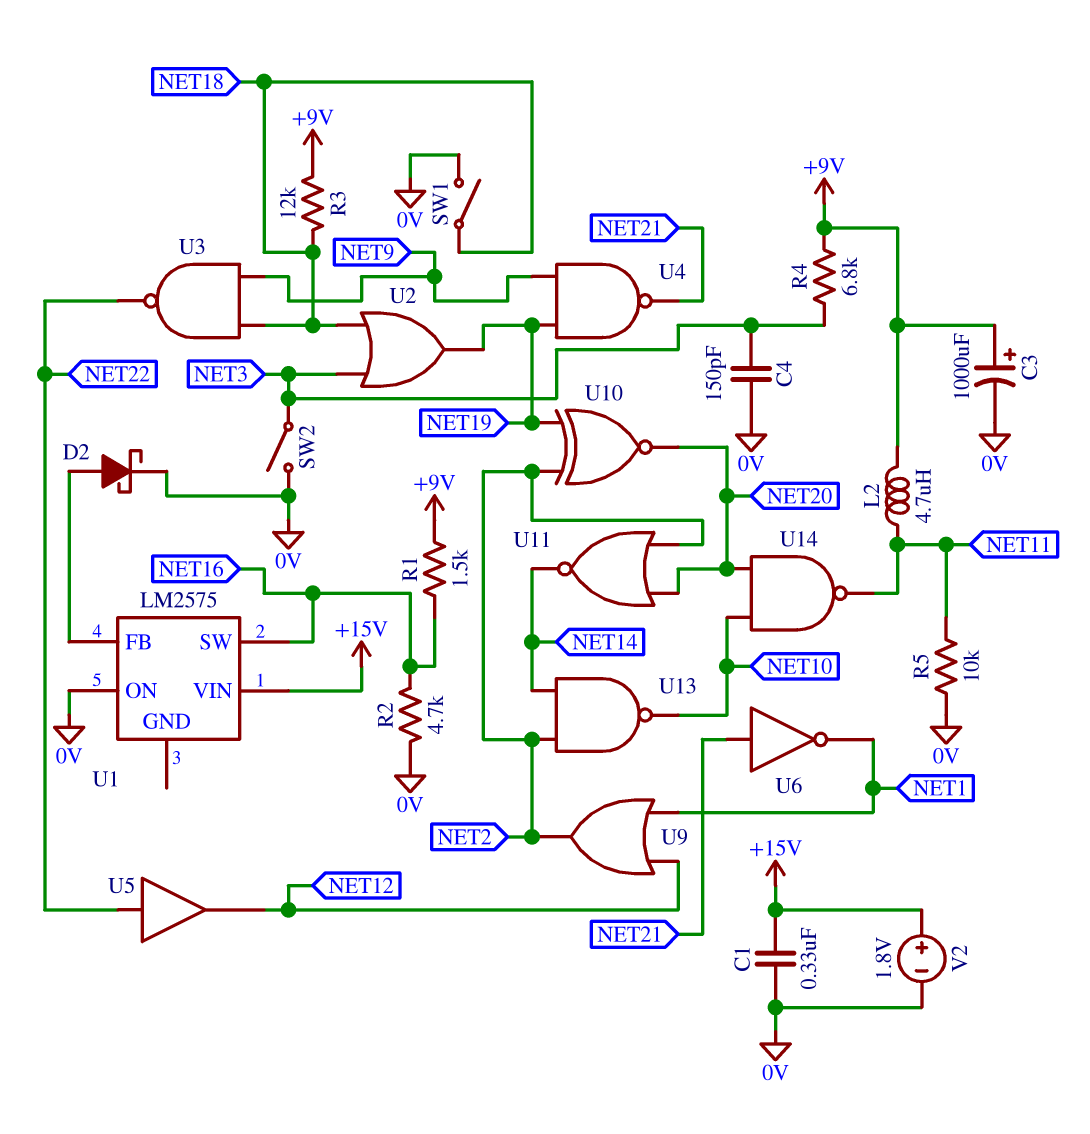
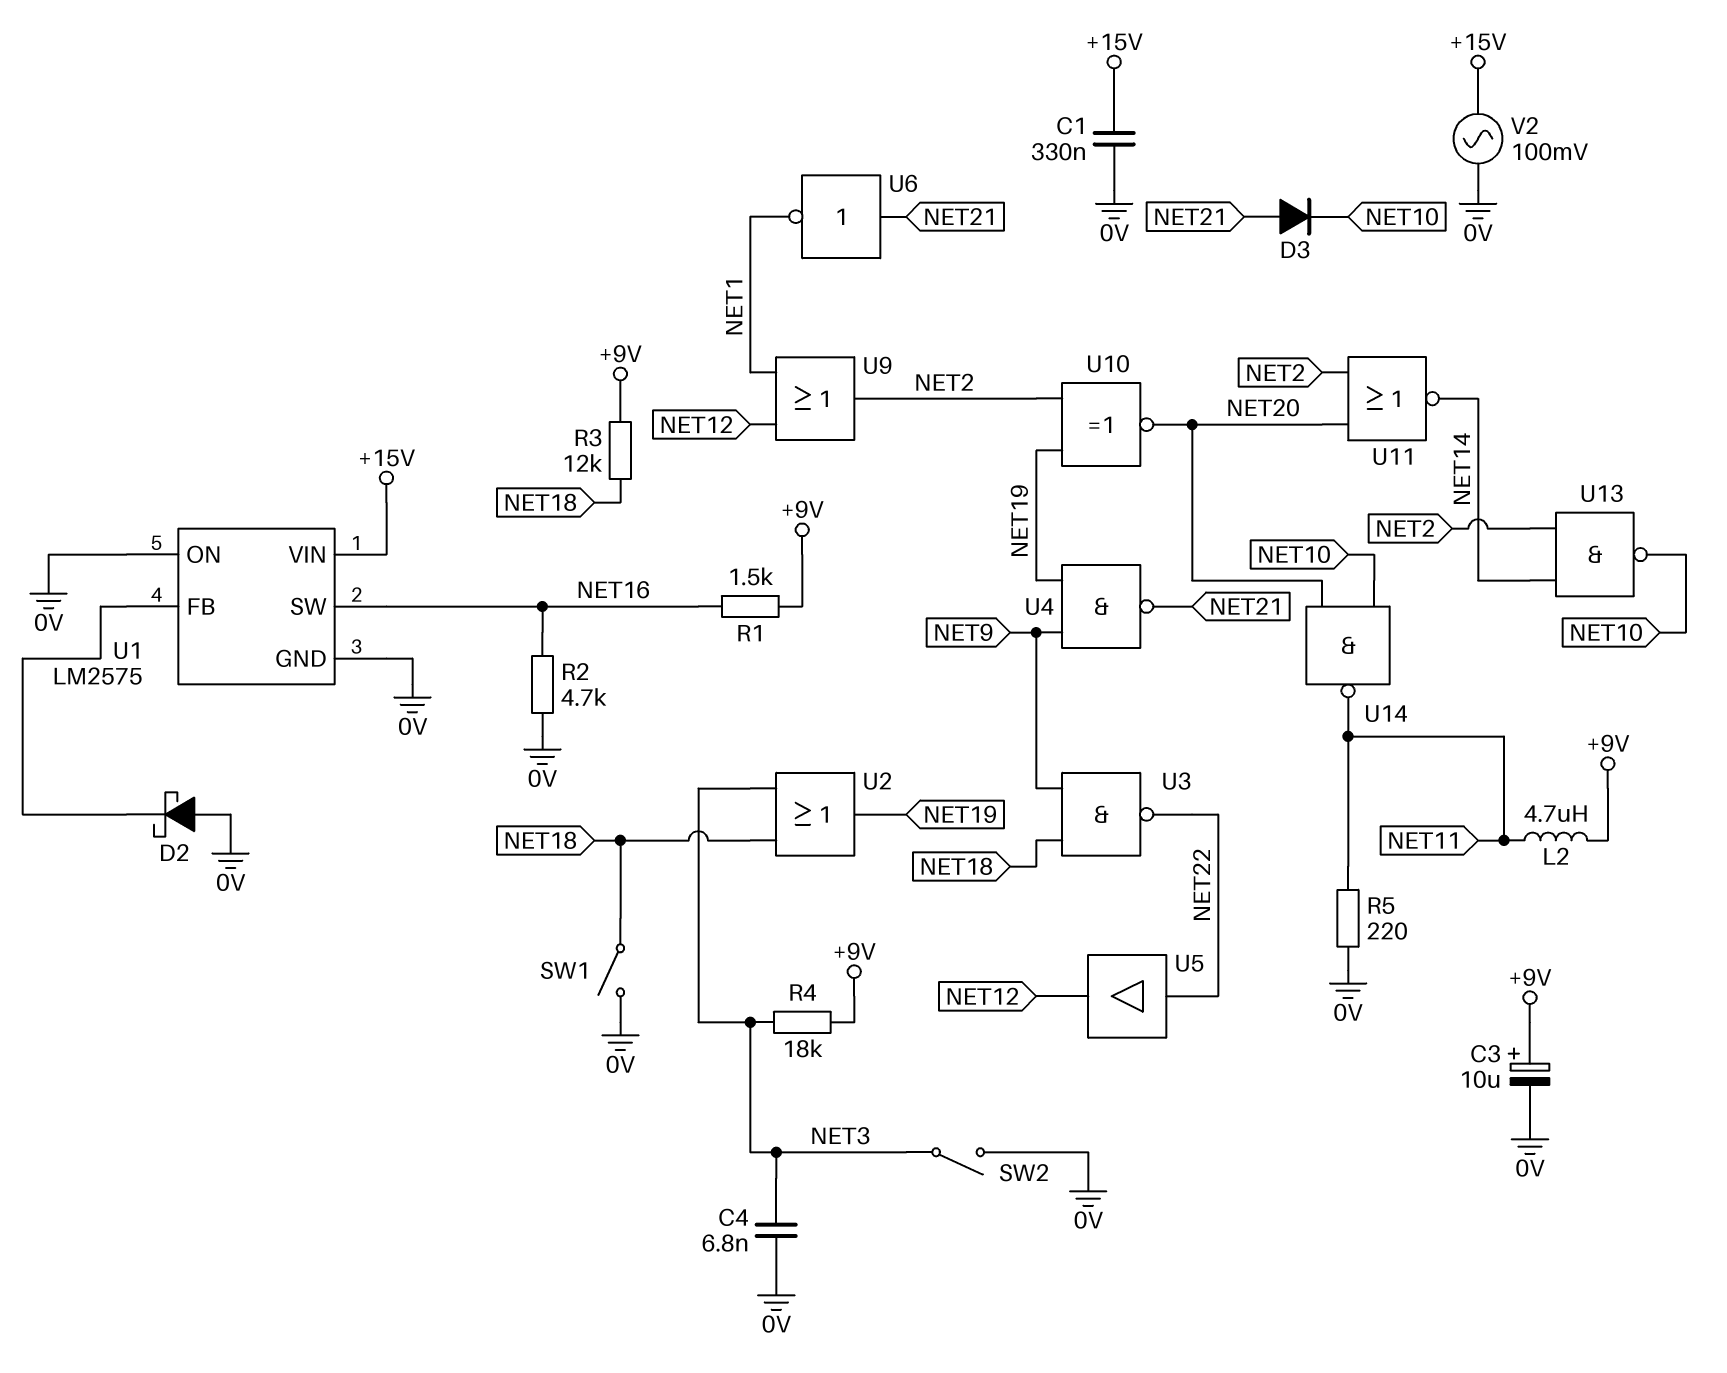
C3: 1000uF (plus +9V, minus 0V) -> 10uF (plus +9V, minus 0V)
C4: 150pF (0V, NET3) -> 6.8nF (0V, NET3)
D2: schottky (A U1/FB, K 0V) -> schottky (A 0V, K U1/FB)
D3: none -> diode (A NET21, K NET10)
R4: 6.8k (+9V, NET3) -> 18k (+9V, NET3)
R5: 10k (0V, NET11) -> 220 (0V, NET11)
U1 pin GND: none -> 0V
V2: 1.8V (plus +15V, minus 0V) -> AC 100mV (+15V, 0V)

